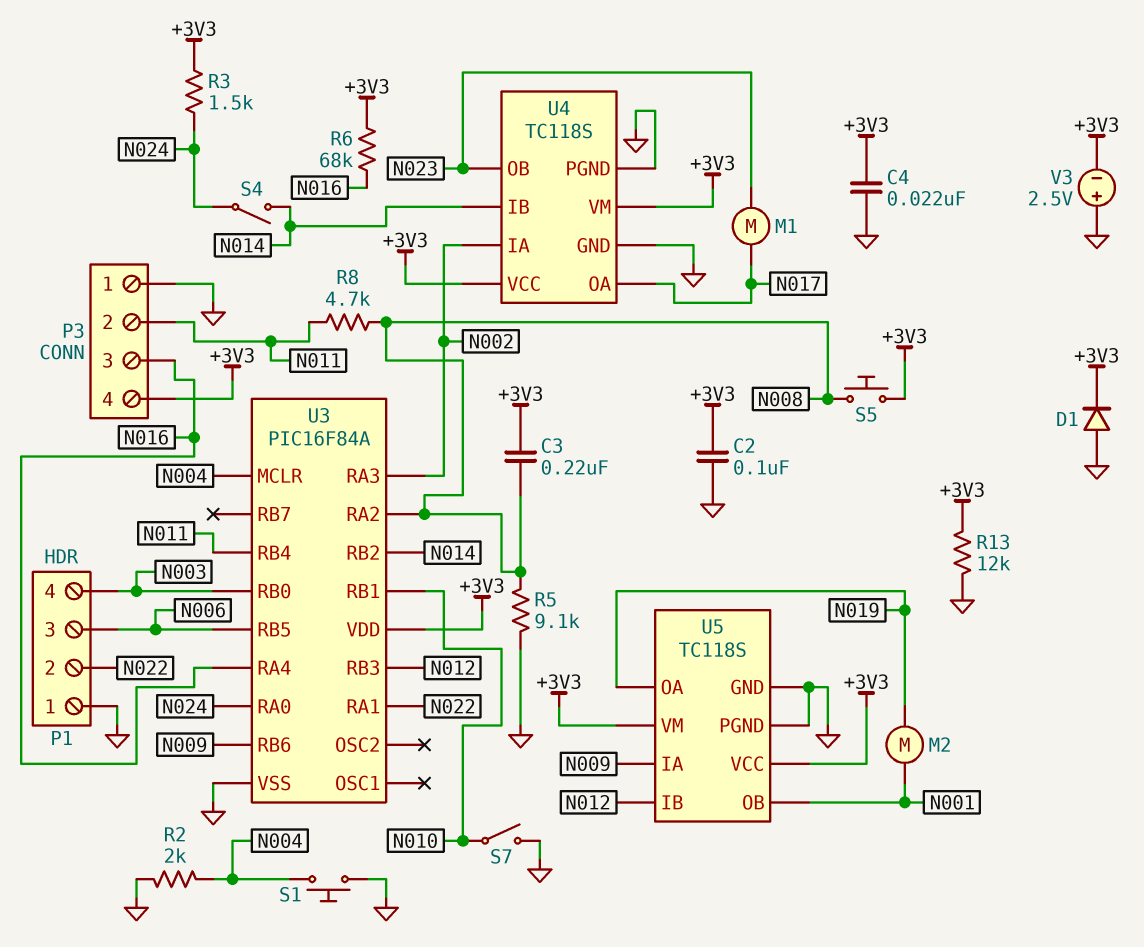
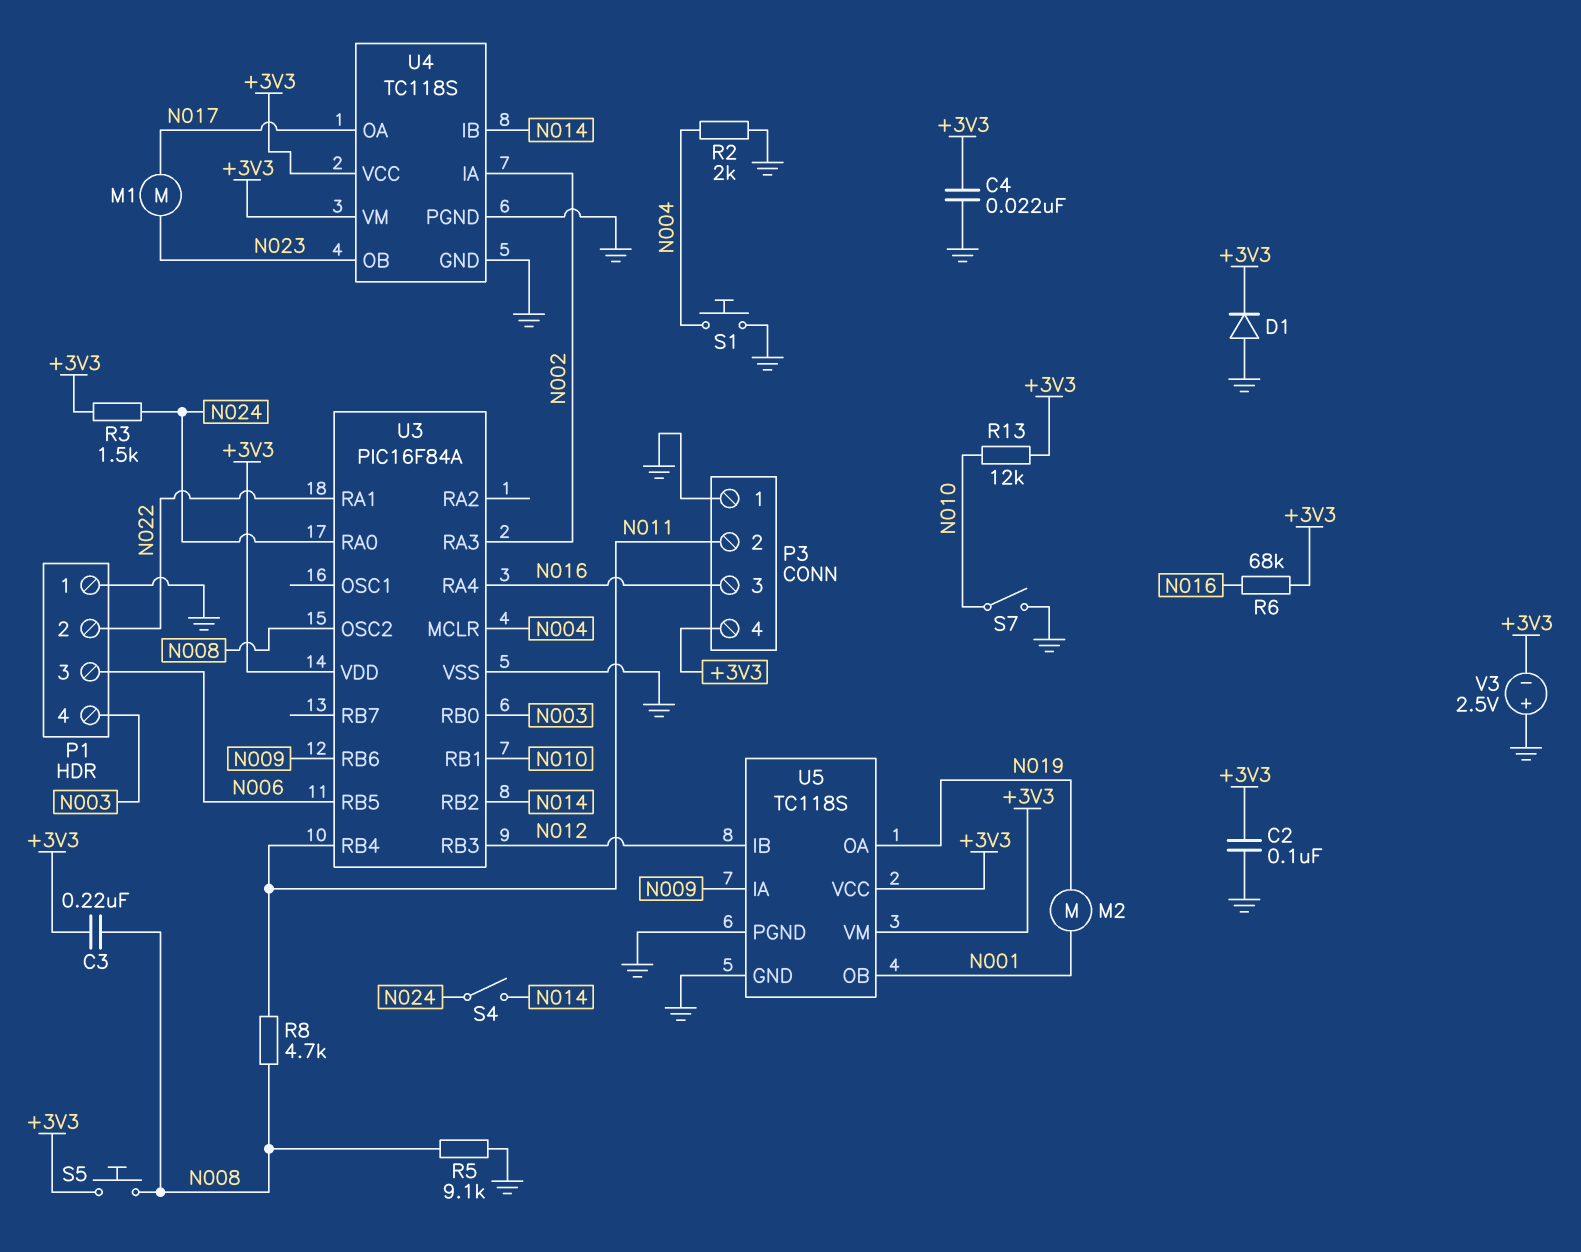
R13: 12k (+3V3, GND) -> 12k (+3V3, N010)
U3 pin OSC2: none -> N008
U3 pin RA2: N008 -> none

